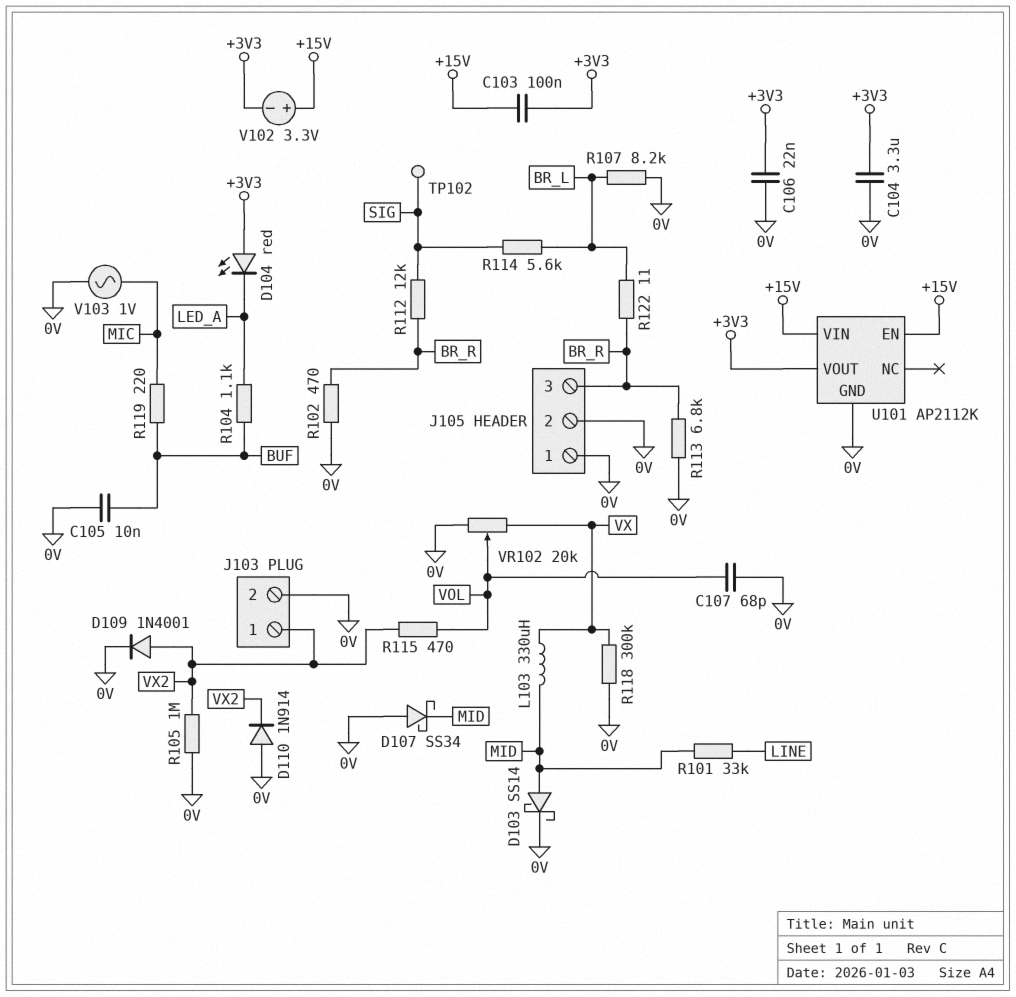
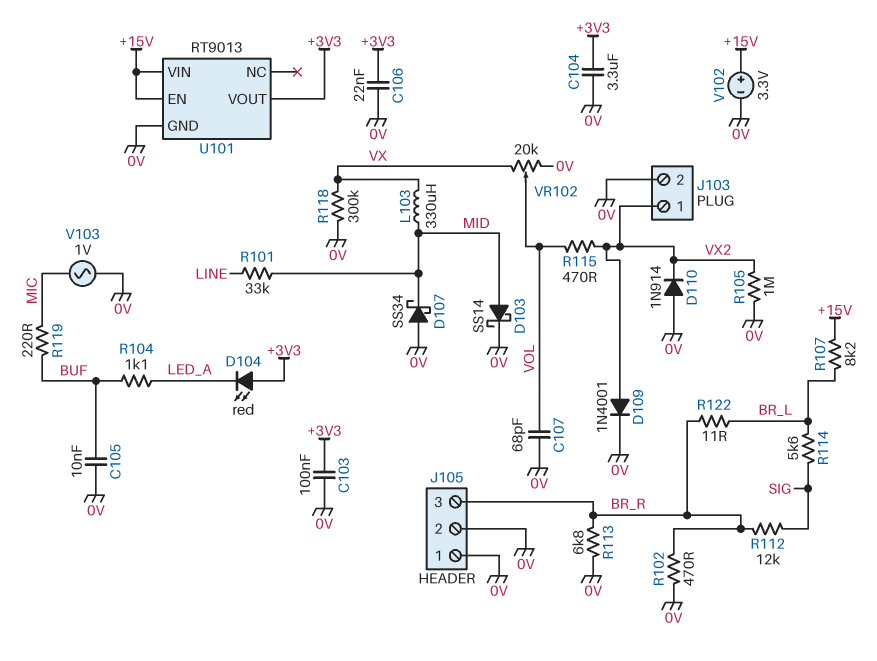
C103: 100nF (+3V3, +15V) -> 100nF (+3V3, 0V)
R107: 8.2k (0V, BR_L) -> 8.2k (+15V, BR_L)
TP102: test point (SIG) -> none
U101: AP2112K -> RT9013
V102: 3.3V (plus +15V, minus +3V3) -> 3.3V (plus +15V, minus 0V)

